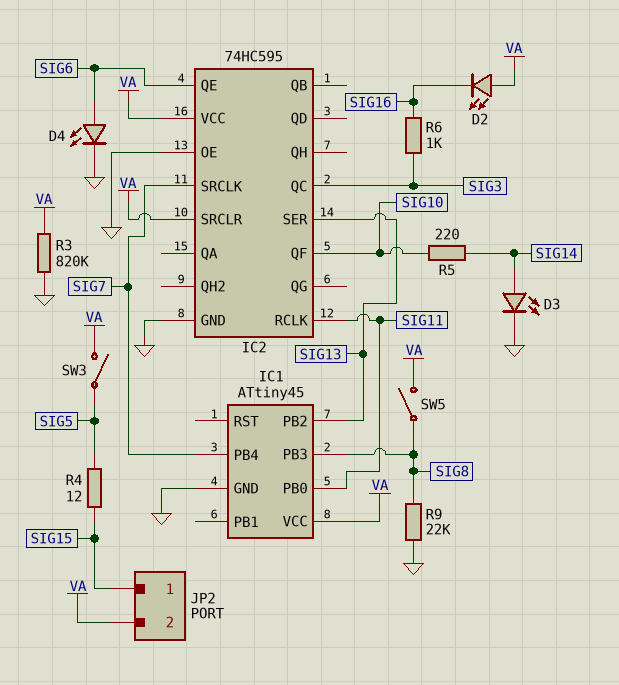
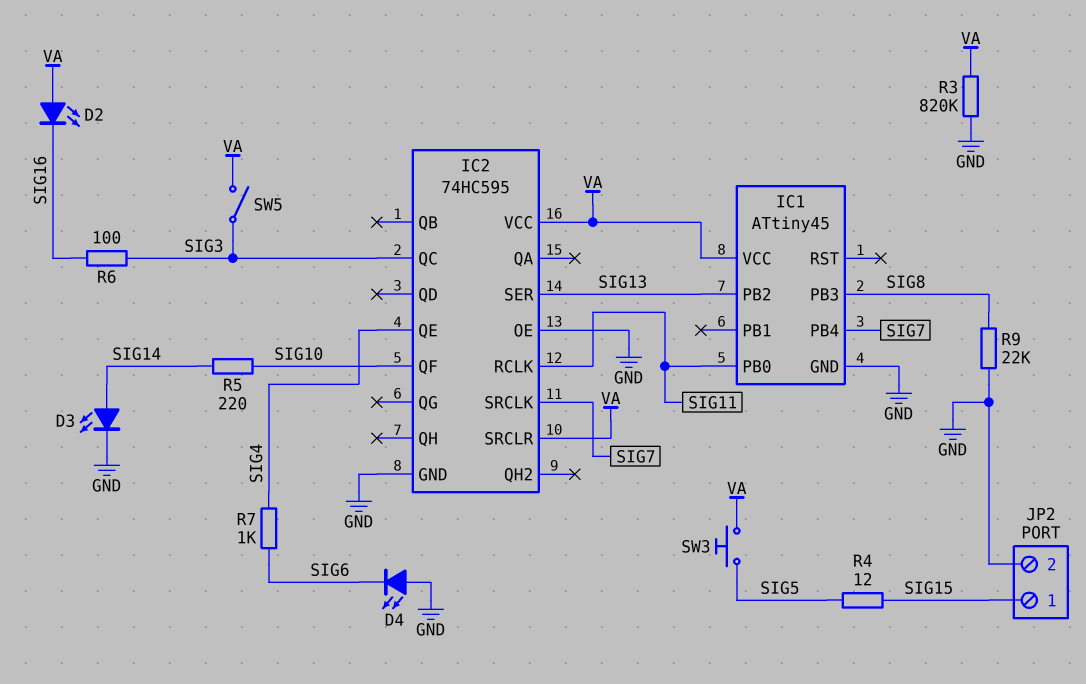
D4: LED (A SIG6, K GND) -> LED (A GND, K SIG6)
IC2 pin QE: SIG6 -> SIG4
JP2 pin 2: VA -> GND
R6: 1k (SIG3, SIG16) -> 100 (SIG3, SIG16)
R7: none -> 1k (SIG4, SIG6)
SW3: switch (SIG5, VA) -> button (SIG5, VA)
SW5: switch (SIG8, VA) -> switch (SIG3, VA)

